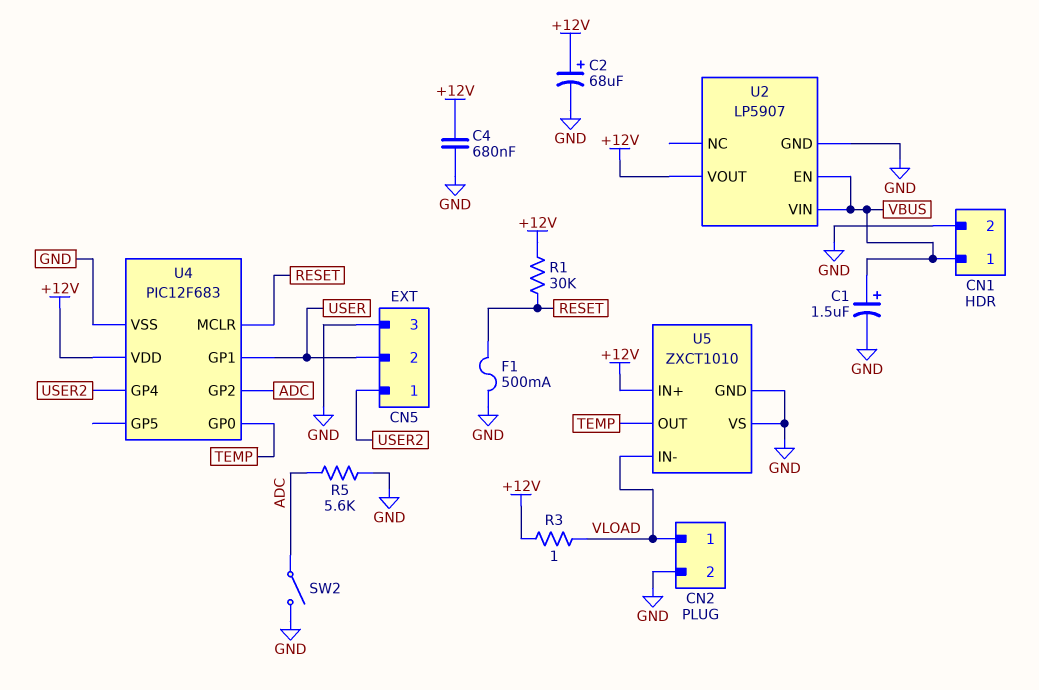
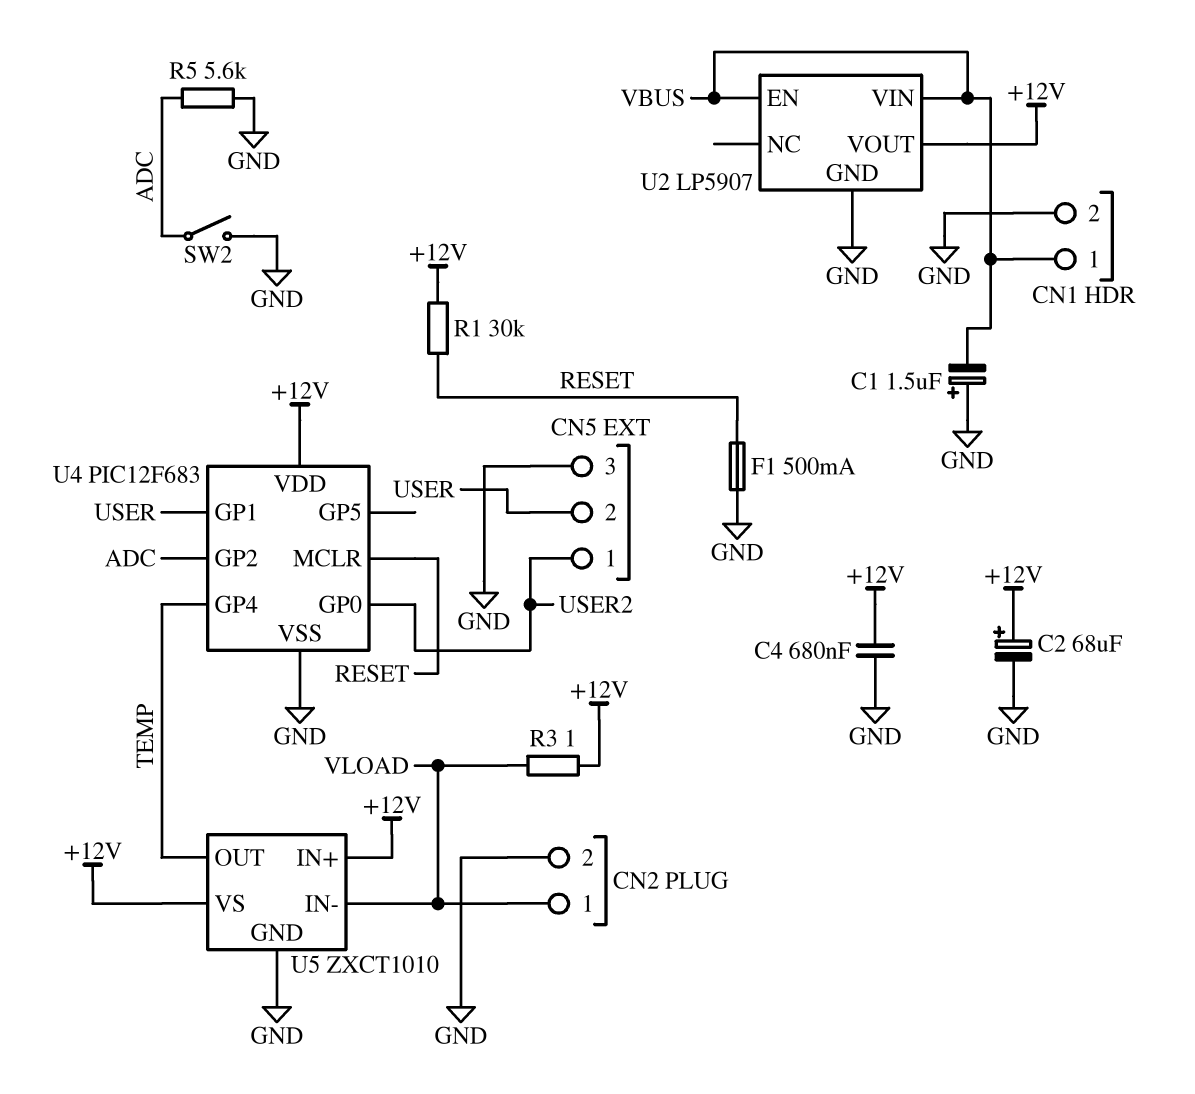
C1: 1.5uF (plus VBUS, minus GND) -> 1.5uF (plus GND, minus VBUS)
U4 pin GP0: TEMP -> USER2
U4 pin GP4: USER2 -> TEMP
U5 pin VS: GND -> +12V

